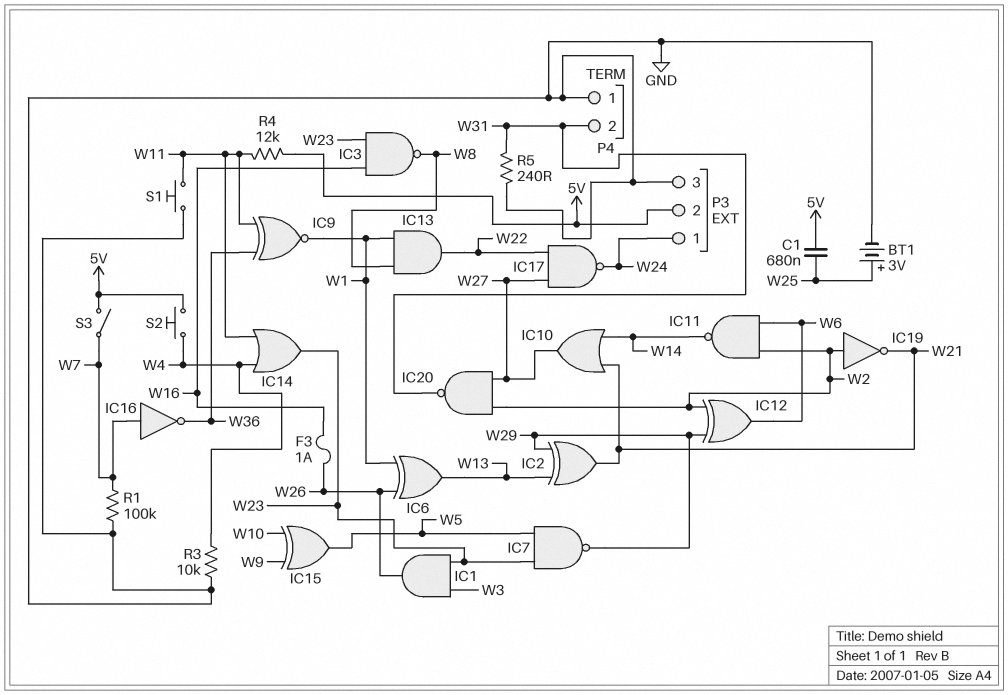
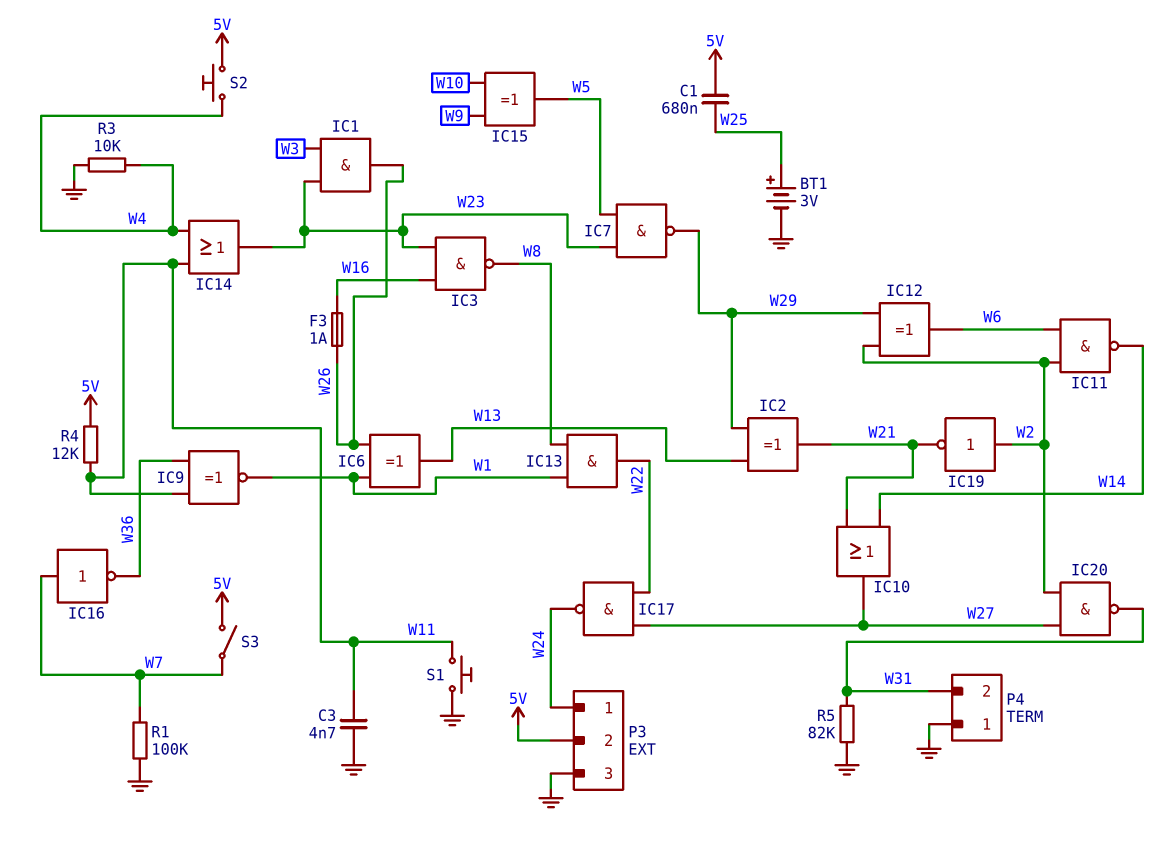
C3: none -> 4.7nF (GND, W11)
R5: 240 (GND, W31) -> 82k (GND, W31)

